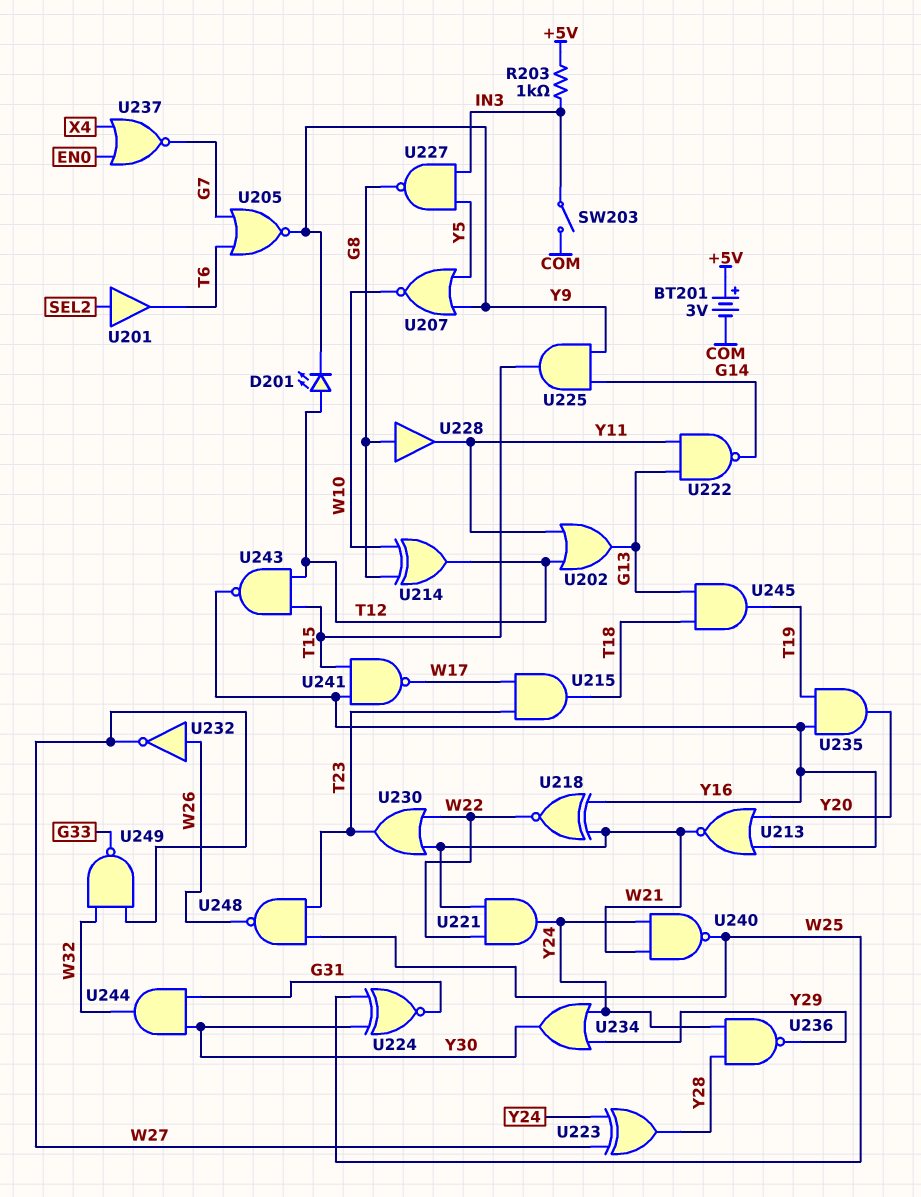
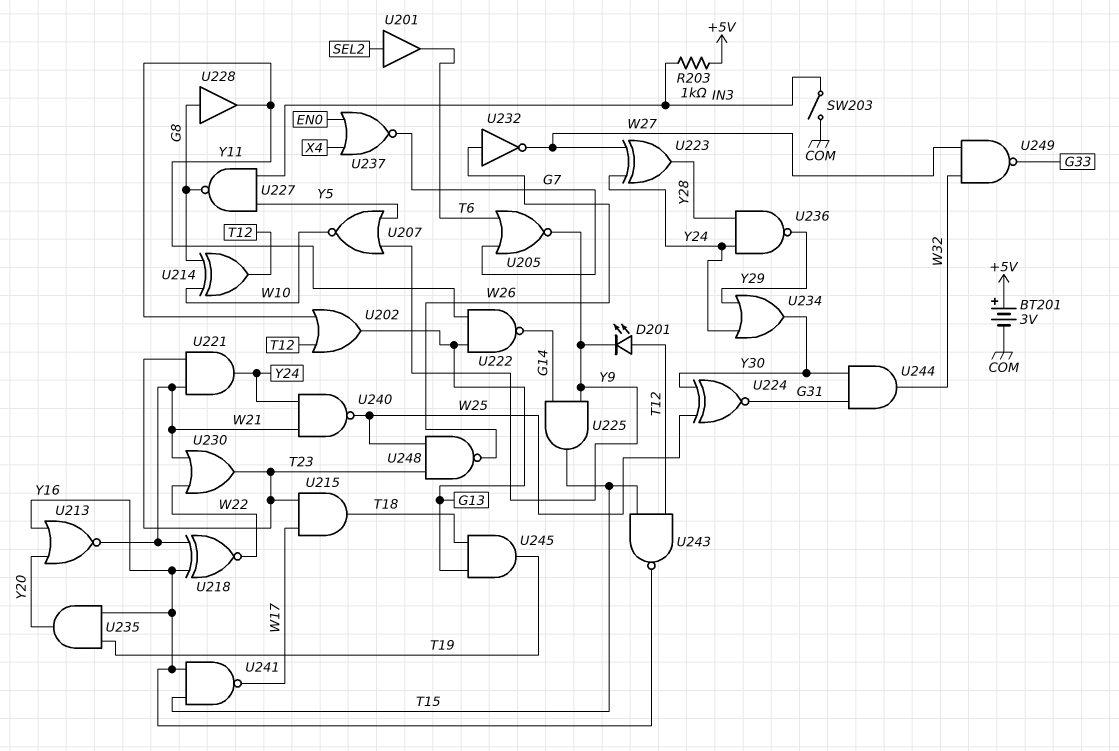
U221: AND (in W21, in W22, out Y24) -> AND (in T23, in W21, out Y24)

